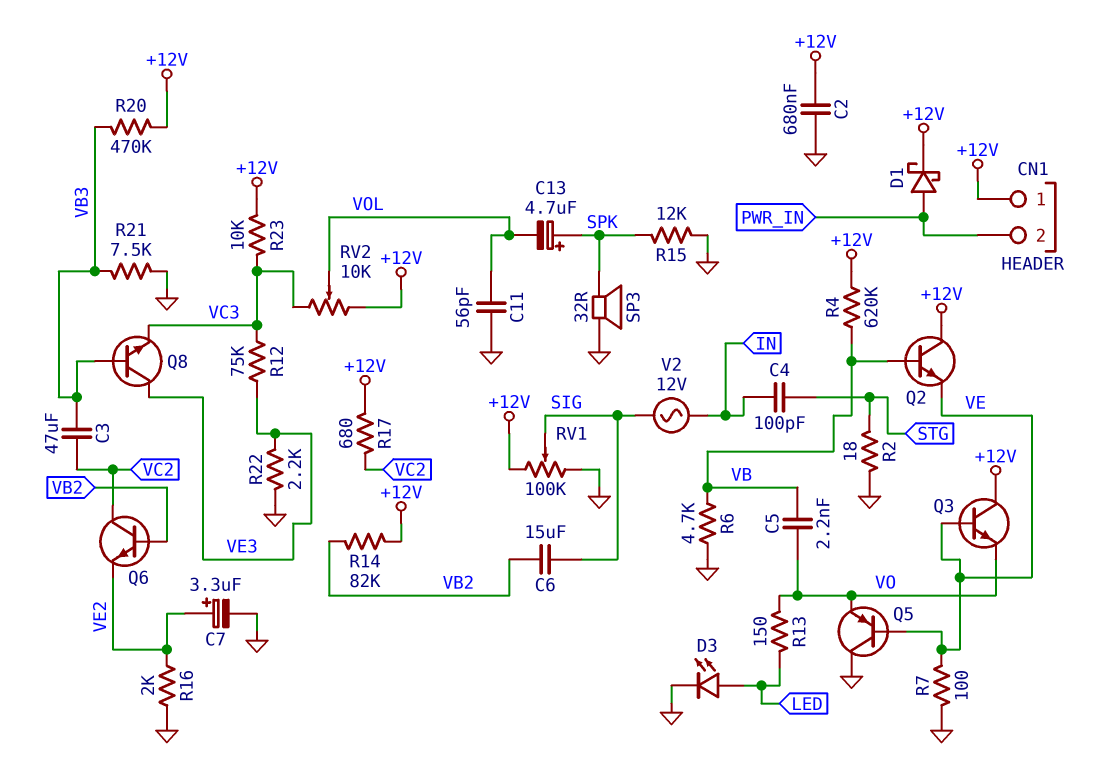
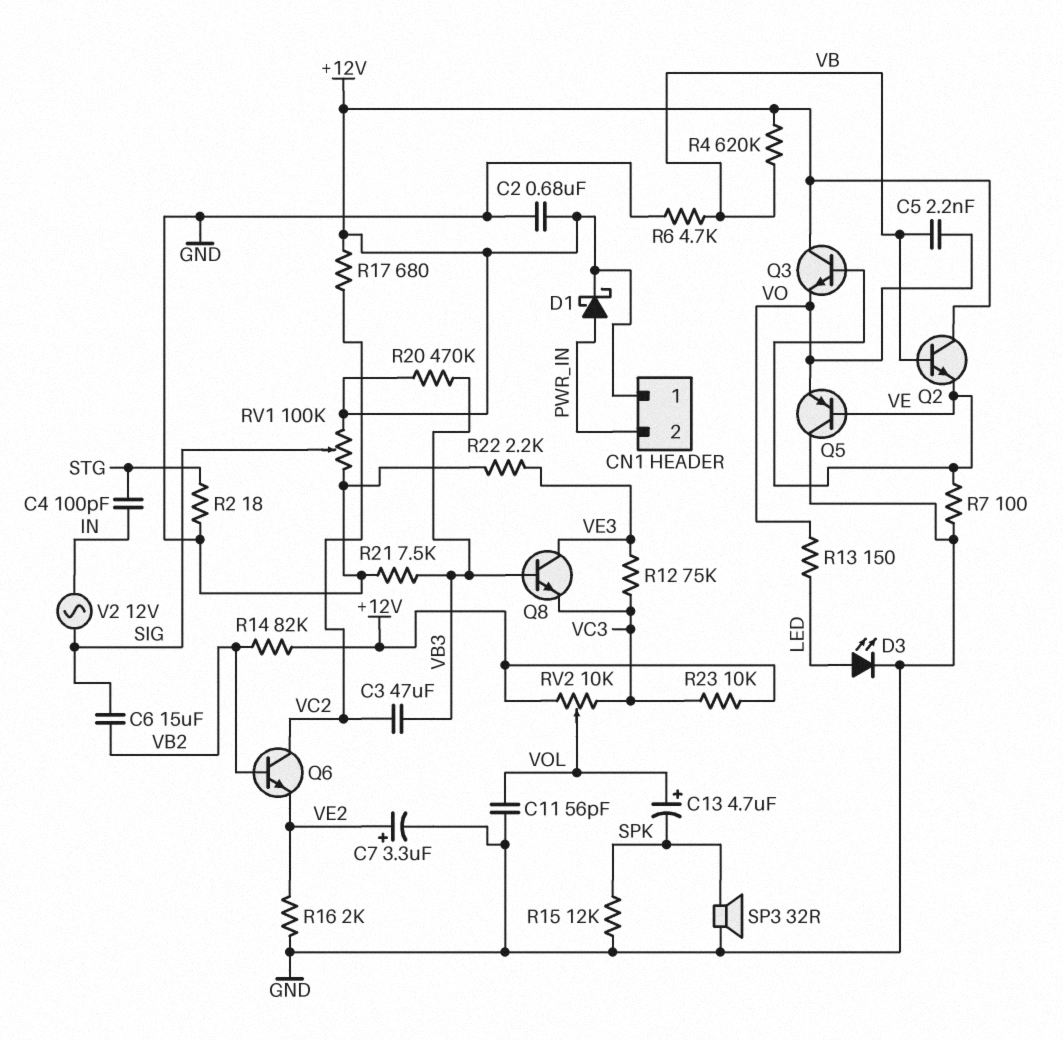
C13: 4.7uF (plus SPK, minus VOL) -> 4.7uF (plus VOL, minus SPK)

